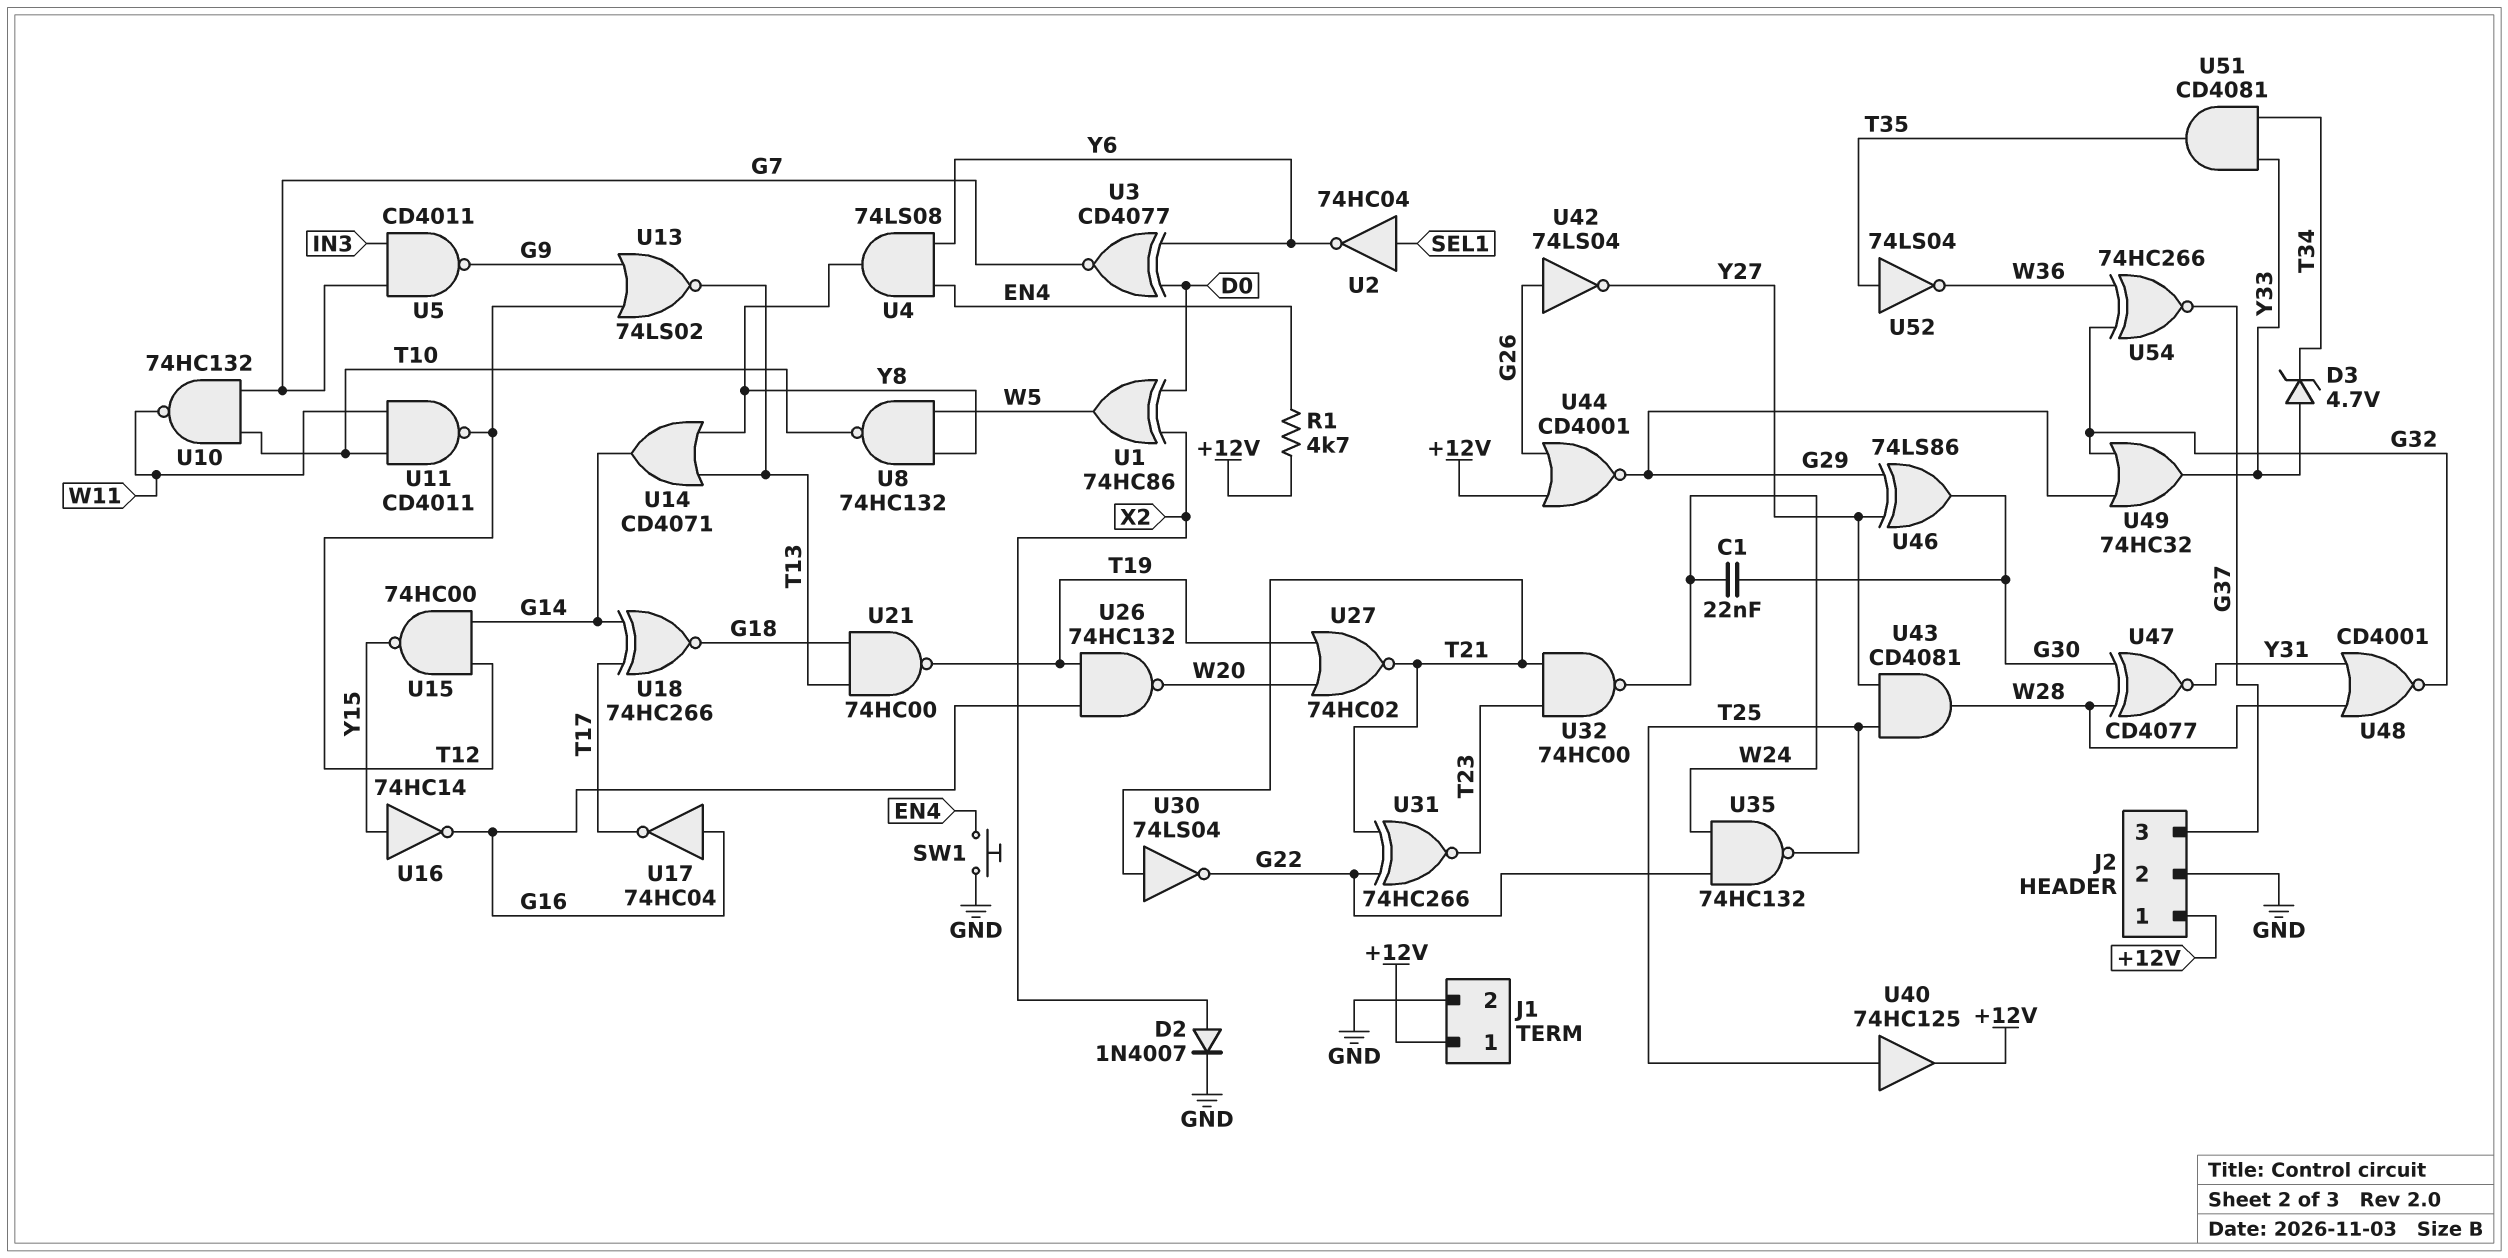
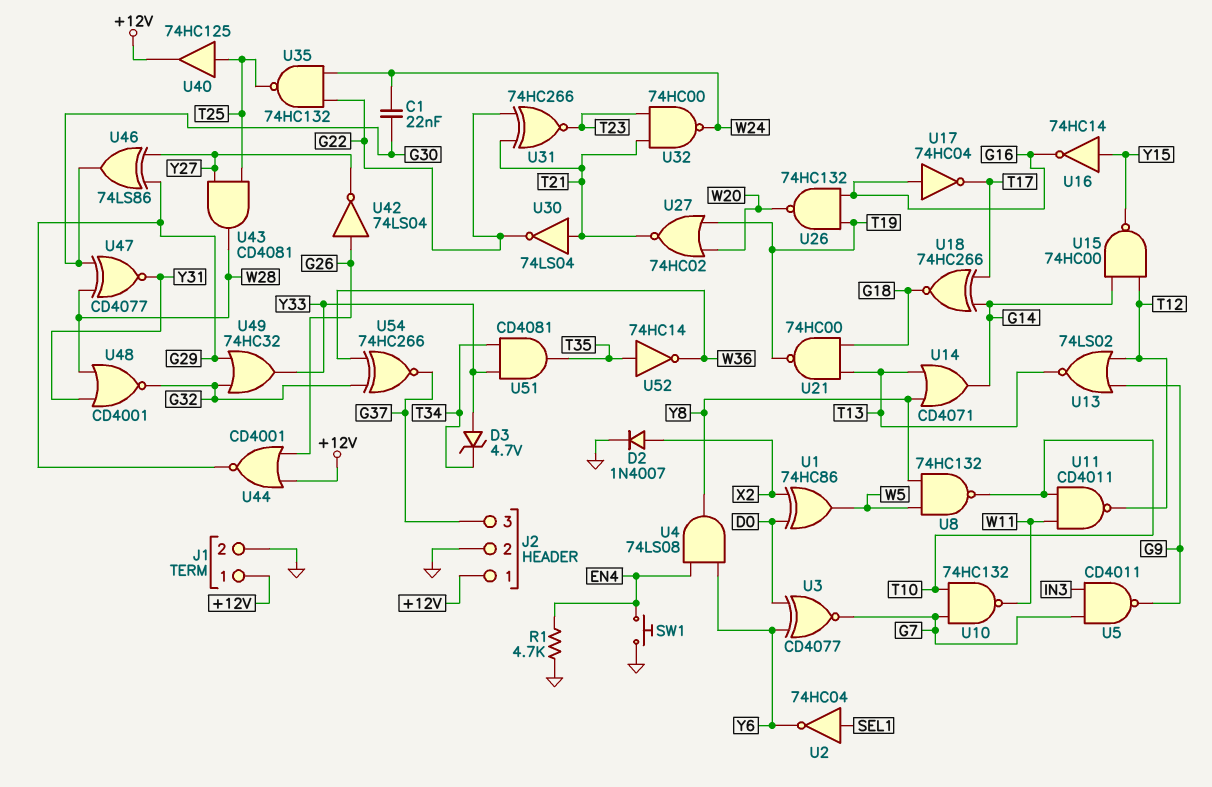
R1: 4.7k (+12V, EN4) -> 4.7k (EN4, GND)
U52: NOT 74LS04 (in T35, out W36) -> NOT 74HC14 (in T35, out W36)

